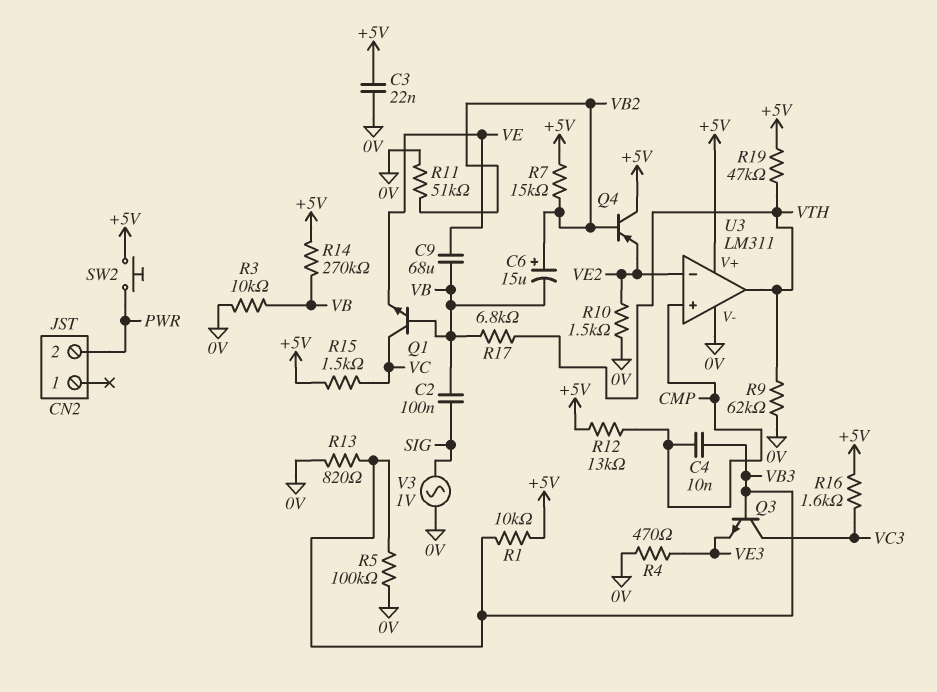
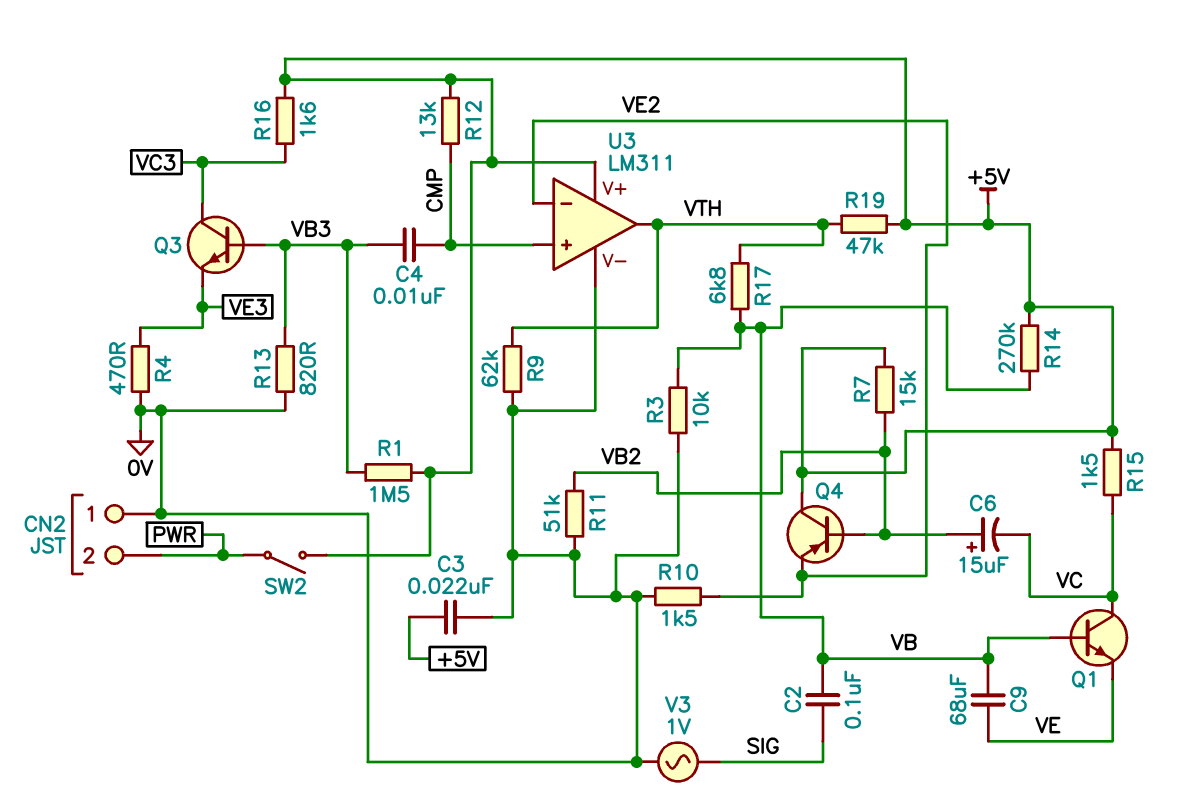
C6: 15uF (plus VB2, minus VB) -> 15uF (plus VB2, minus VC)
CN2 pin 1: none -> 0V
R1: 10k (+5V, VB3) -> 1.5M (+5V, VB3)
R5: 100k (0V, VB3) -> none
SW2: button (+5V, PWR) -> switch (+5V, PWR)

